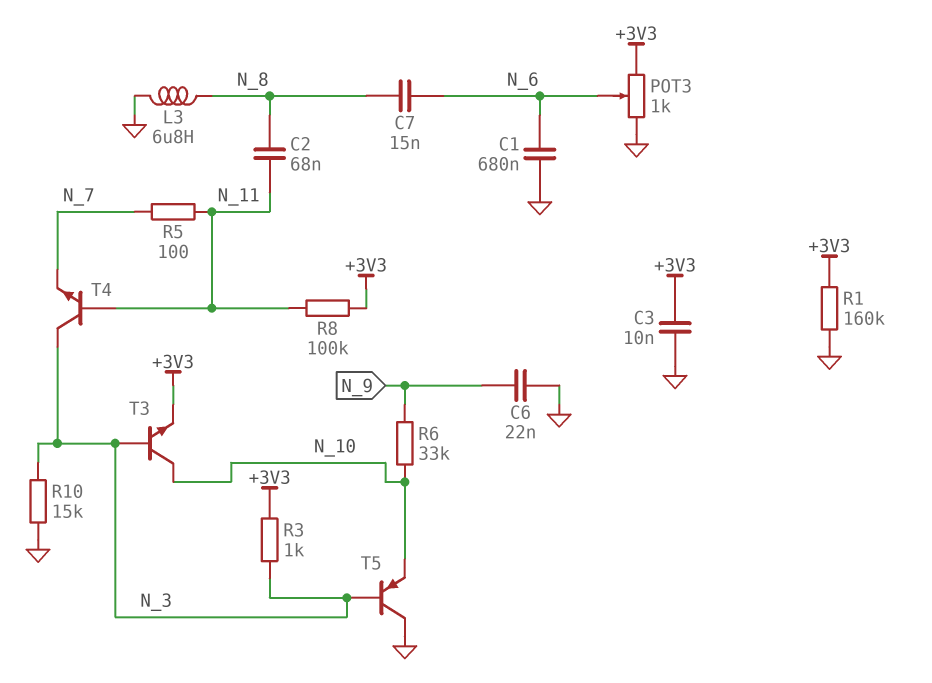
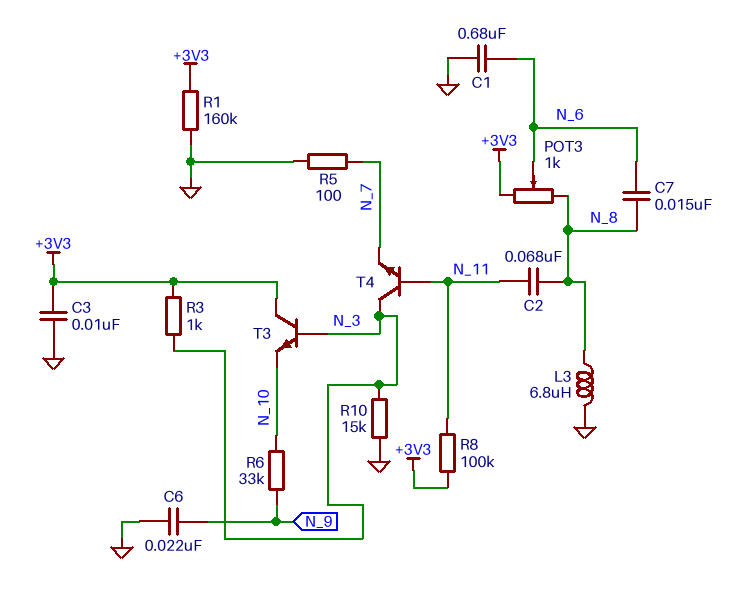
POT3: 1k (+3V3, GND, wiper N_6) -> 1k (+3V3, N_8, wiper N_6)
R5: 100 (N_7, N_11) -> 100 (GND, N_7)
T3: NPN (B N_3, C N_10, E +3V3) -> NPN (B N_3, C +3V3, E N_10)
T5: PNP (B N_3, C GND, E N_10) -> none

